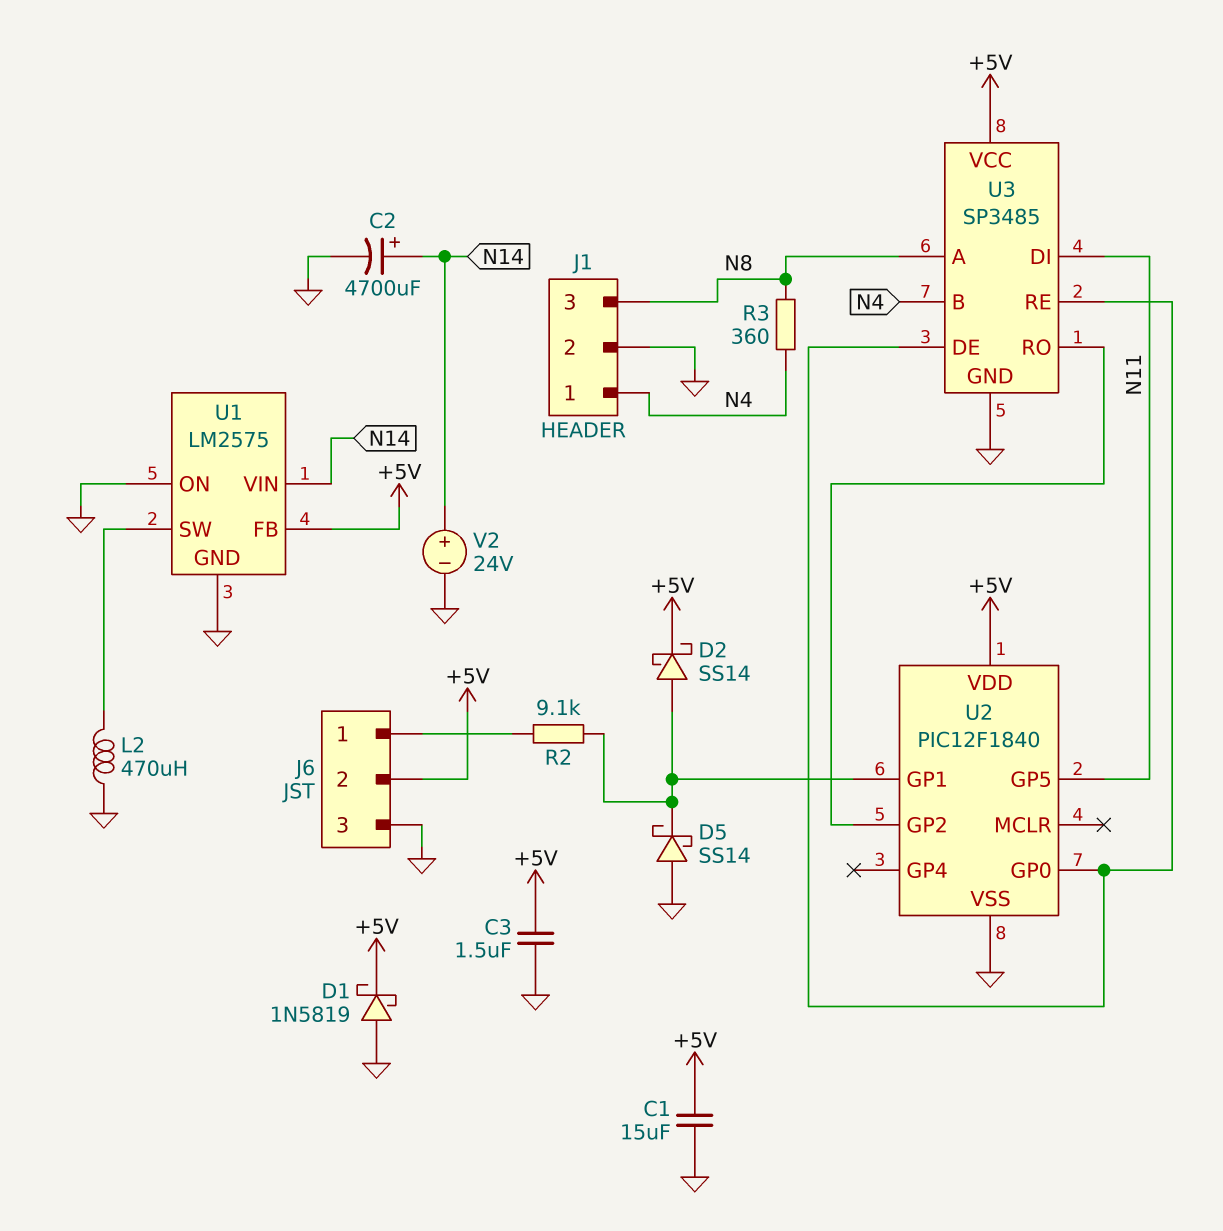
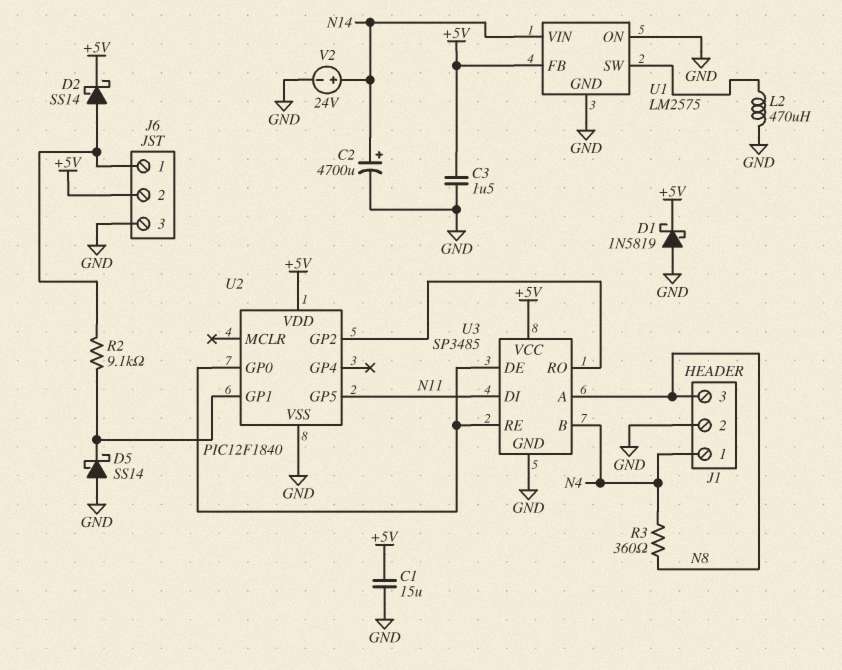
D2: schottky SS14 (A U2/GP1, K +5V) -> schottky SS14 (A J6/1, K +5V)

